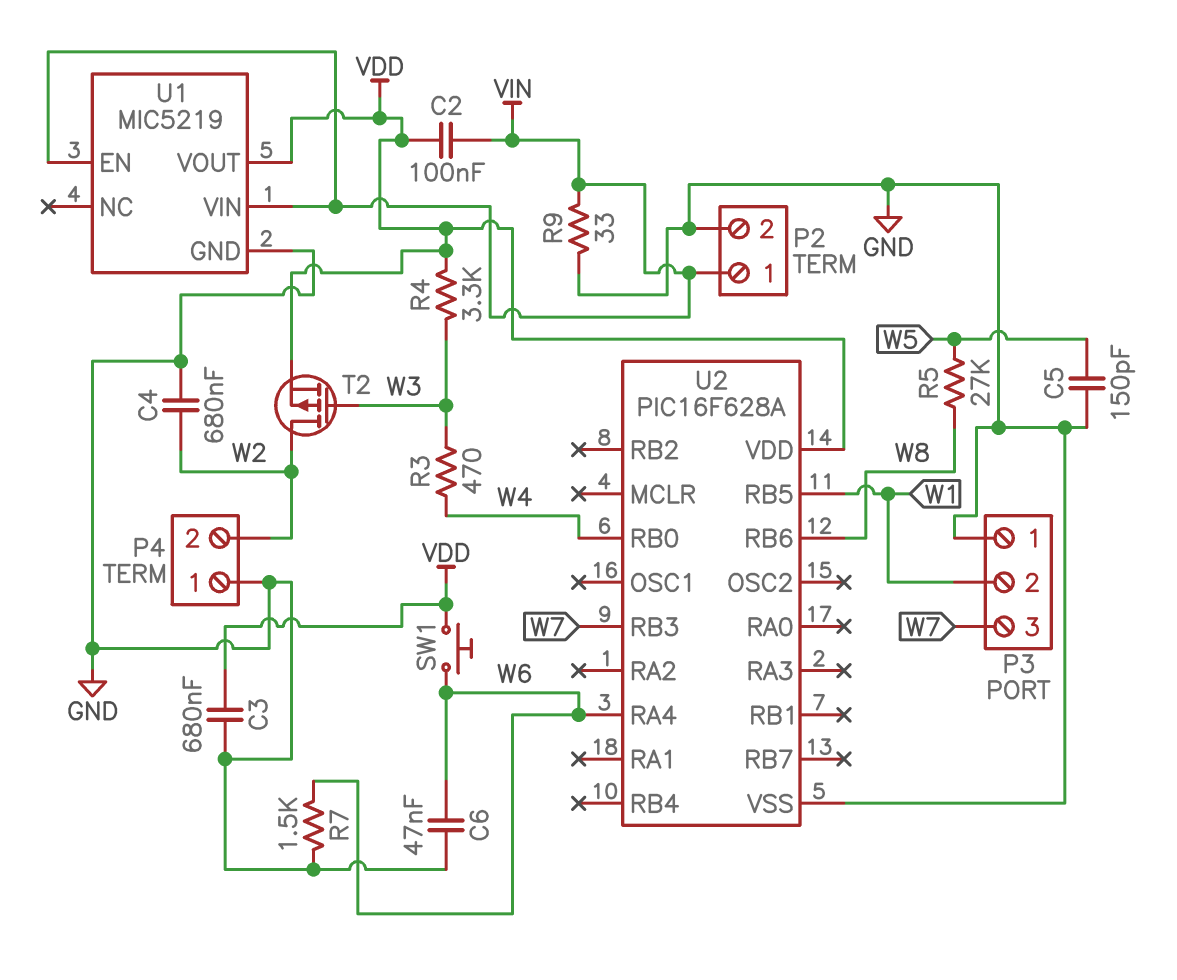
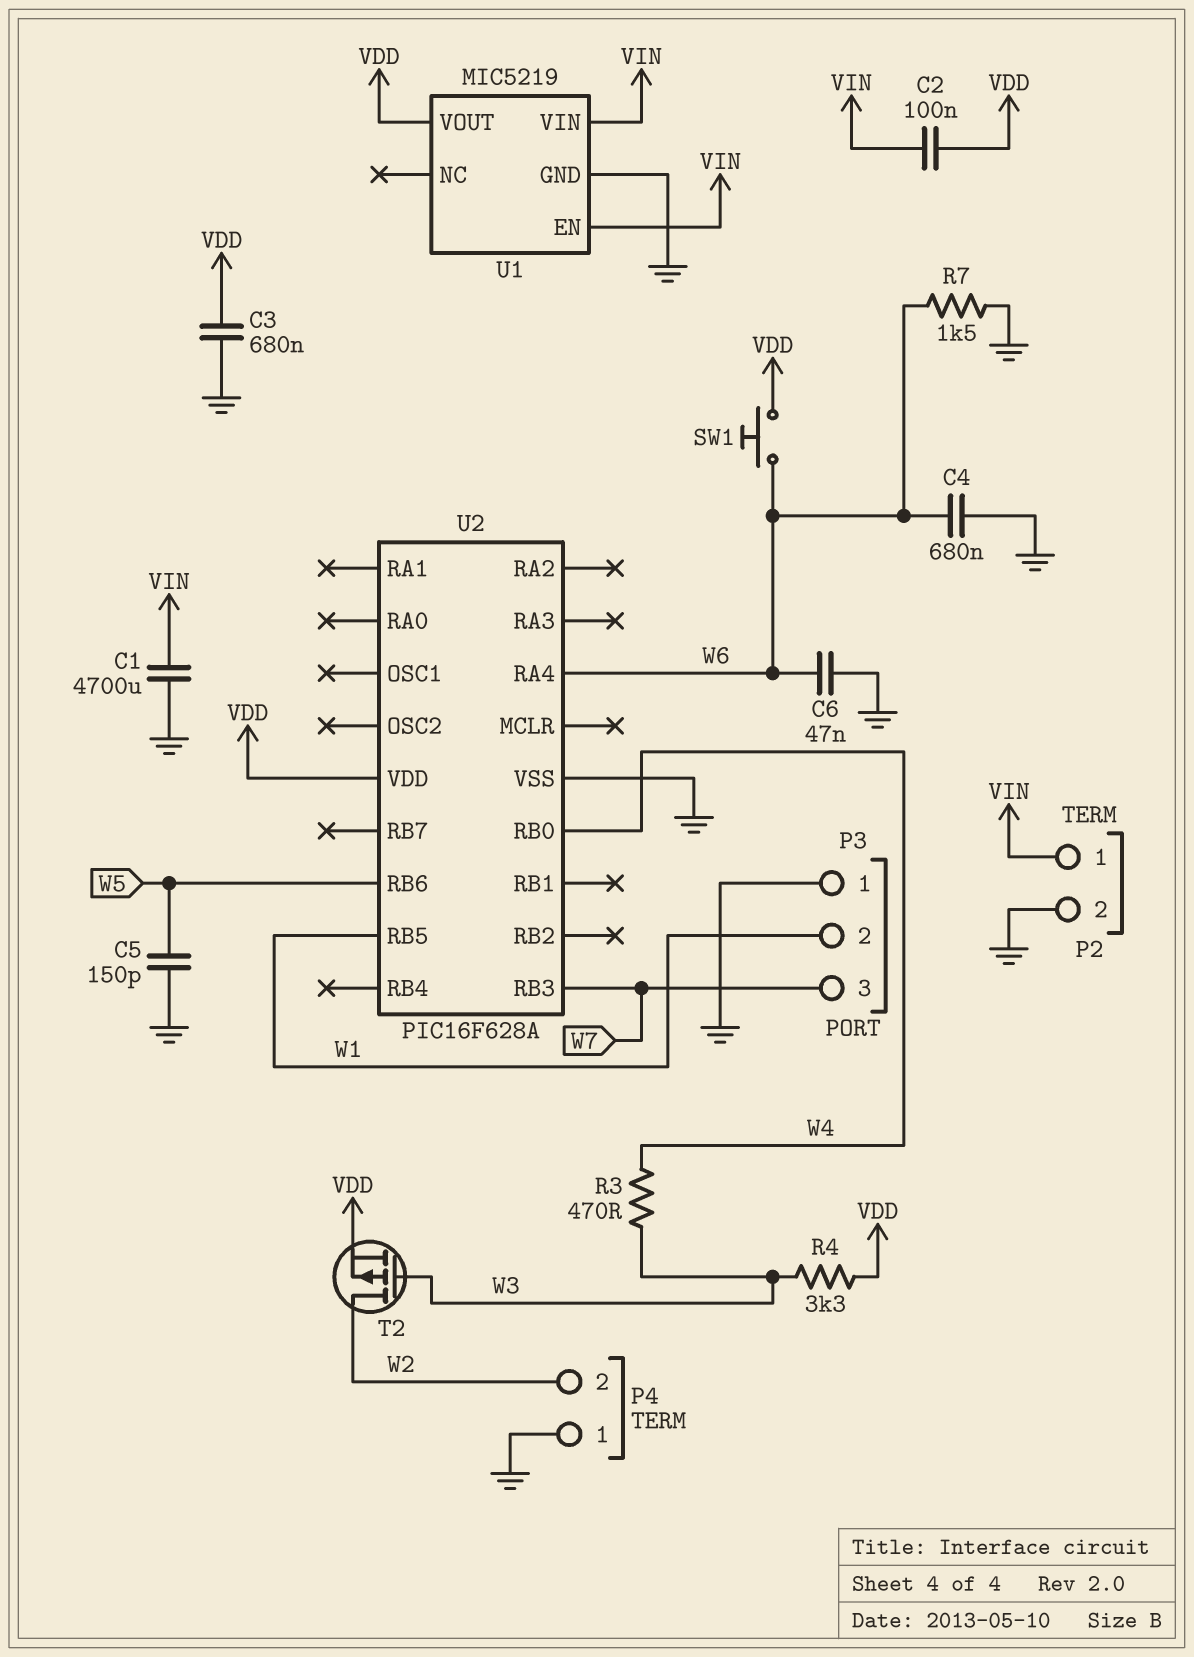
C1: none -> 4700uF (GND, VIN)
C4: 680nF (GND, W2) -> 680nF (GND, W6)
R5: 27k (W5, W8) -> none
R9: 33 (GND, VIN) -> none
U2 pin RB6: W8 -> W5

